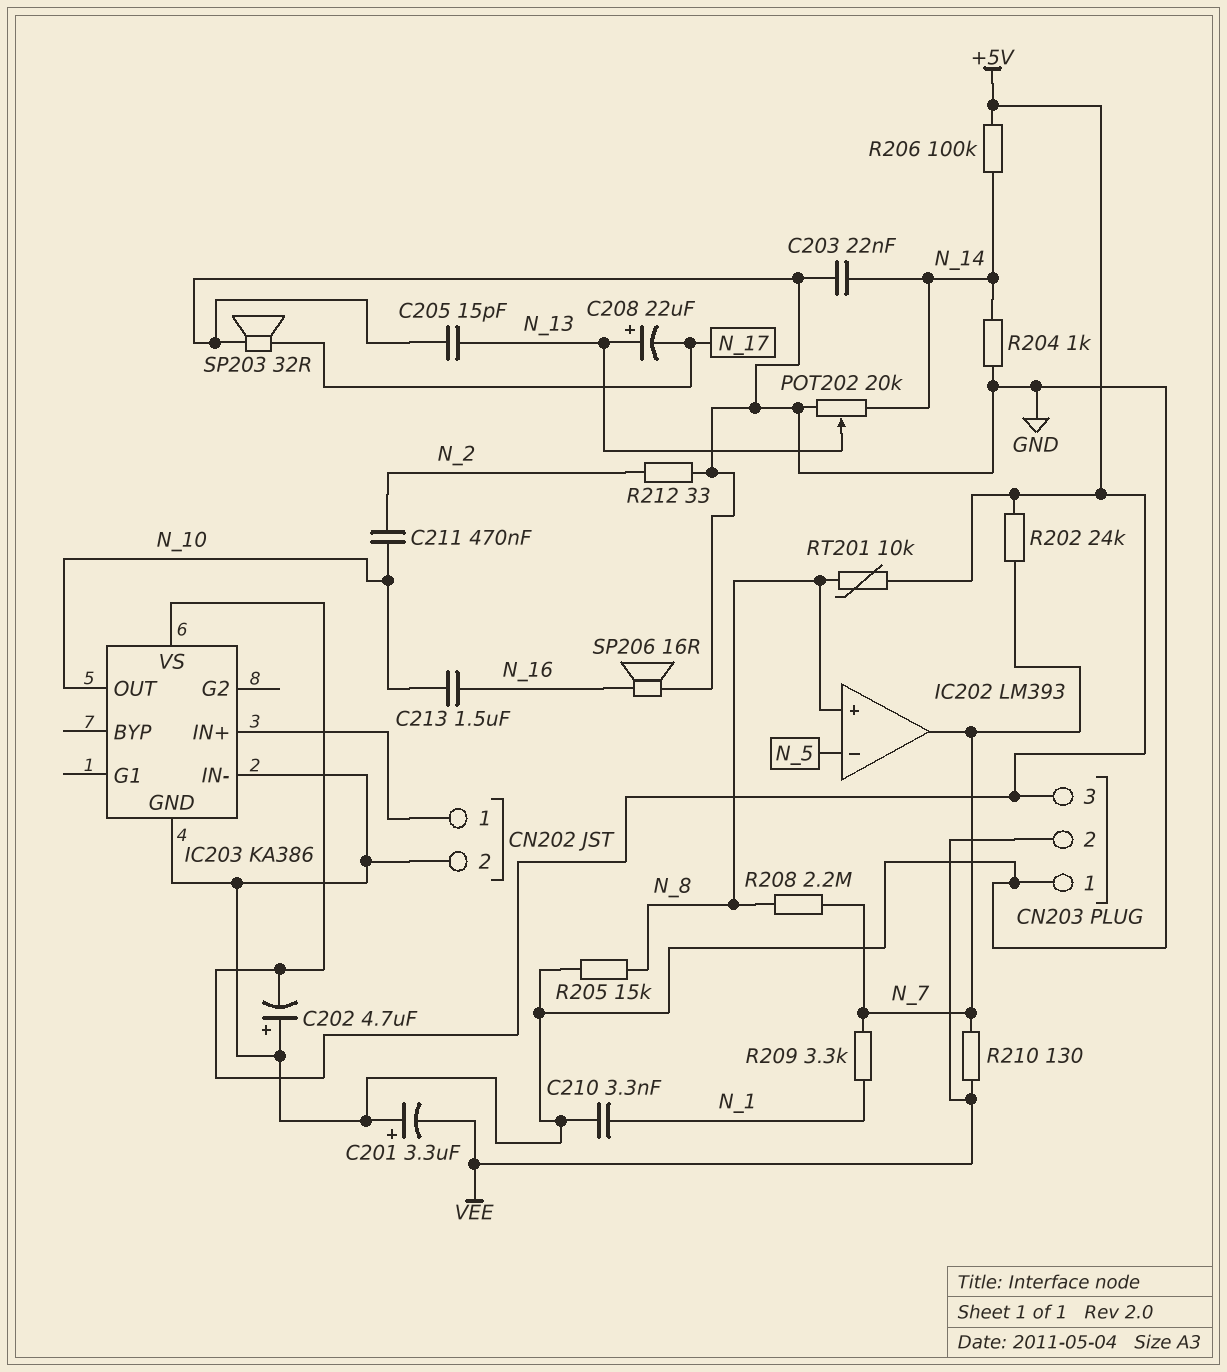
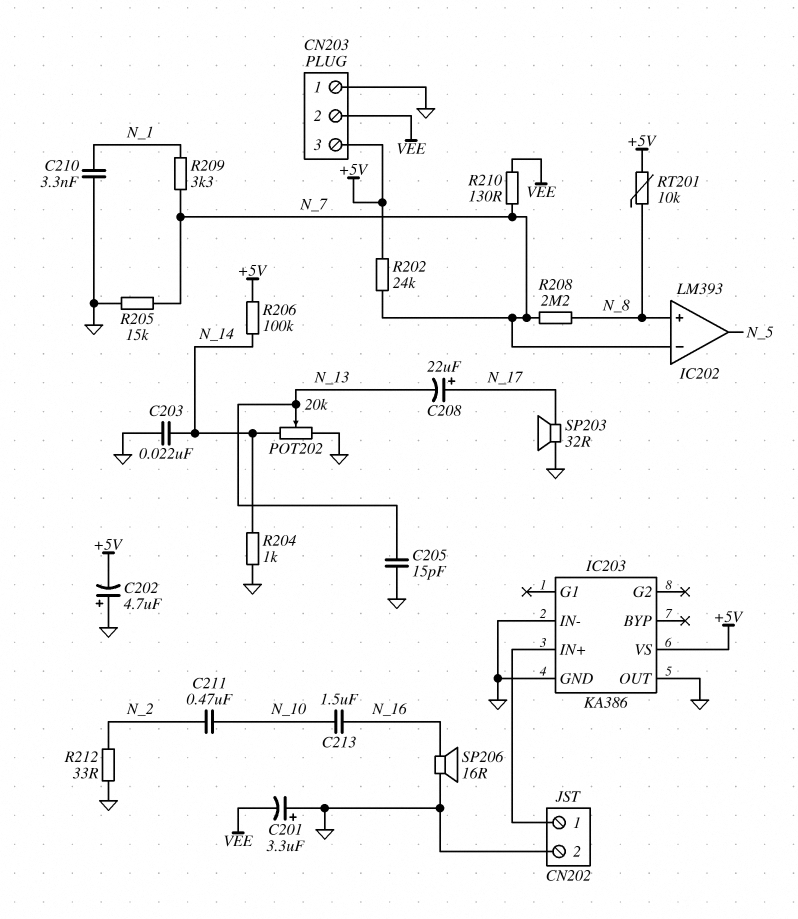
C208: 22uF (plus N_13, minus N_17) -> 22uF (plus N_17, minus N_13)
IC202 pin in-: N_5 -> N_7
IC202 pin out: N_7 -> N_5
IC203 pin OUT: N_10 -> GND
R205: 15k (GND, N_8) -> 15k (GND, N_7)

